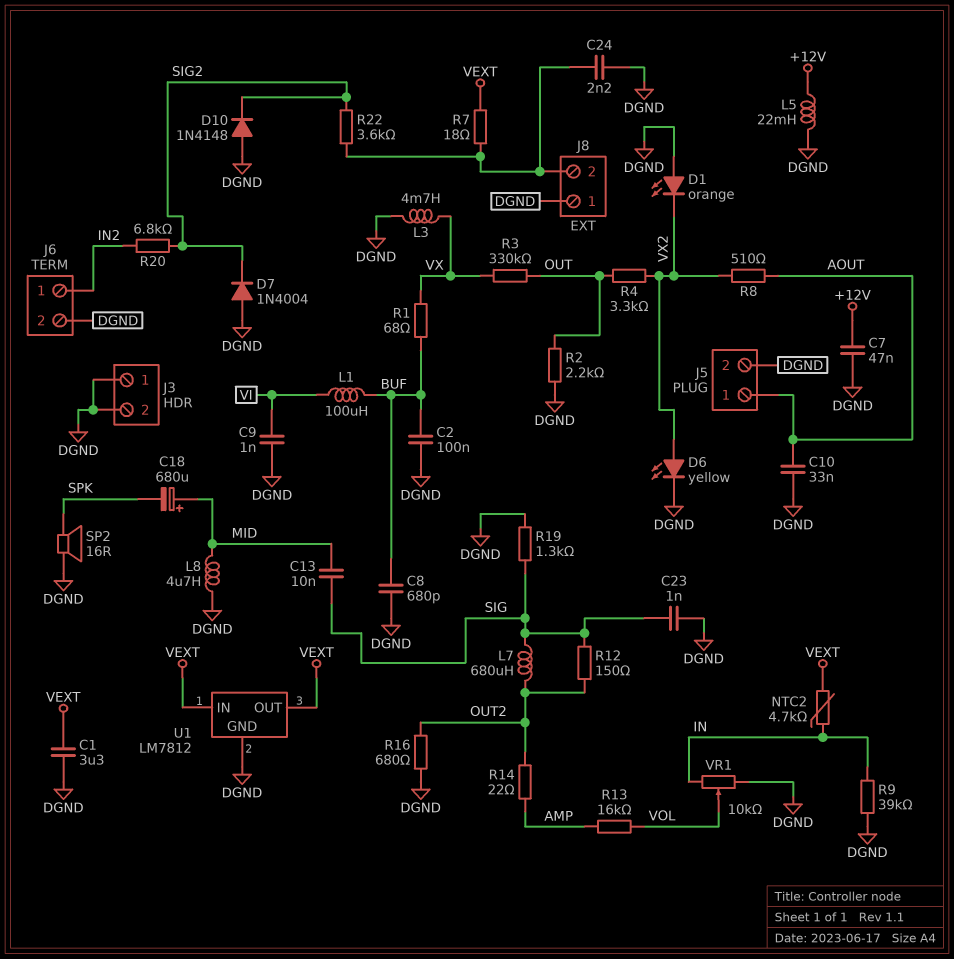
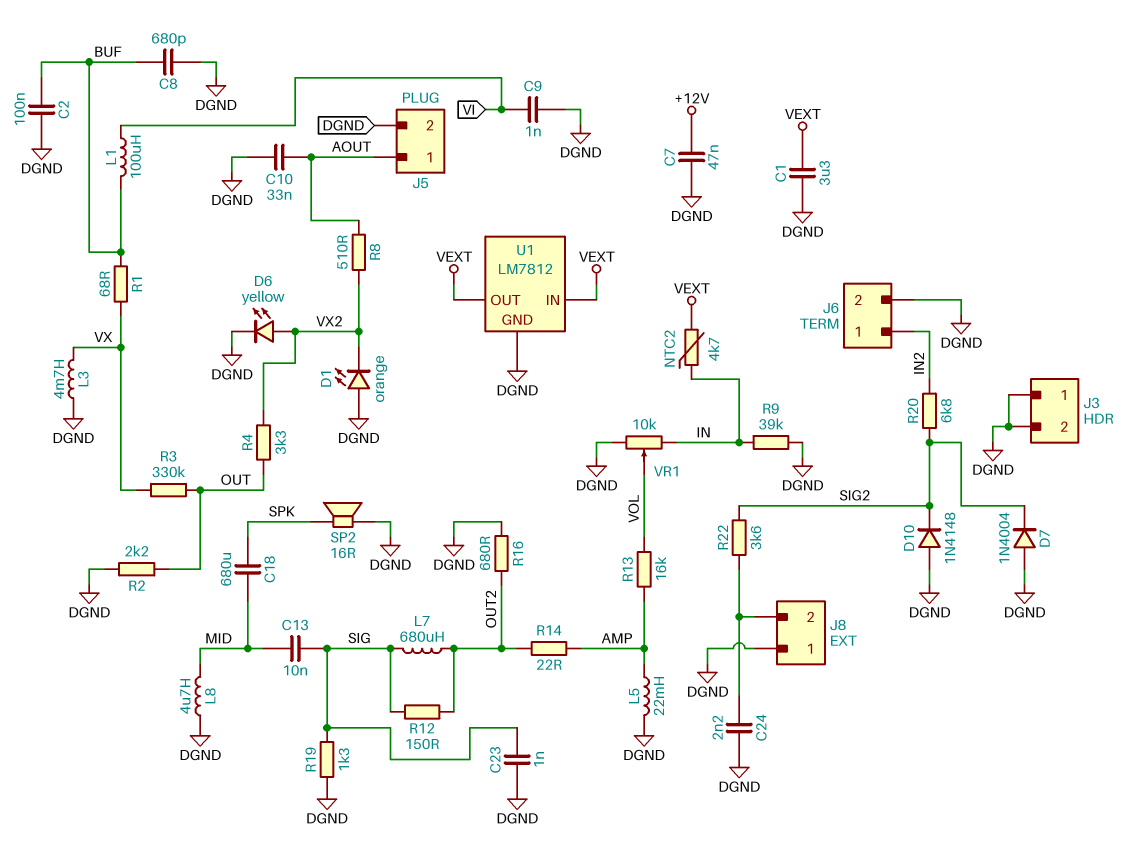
C18: 680uF (plus MID, minus SPK) -> 680uF (MID, SPK)
L5: 22mH (+12V, DGND) -> 22mH (AMP, DGND)
R7: 18 (J8/2, VEXT) -> none

